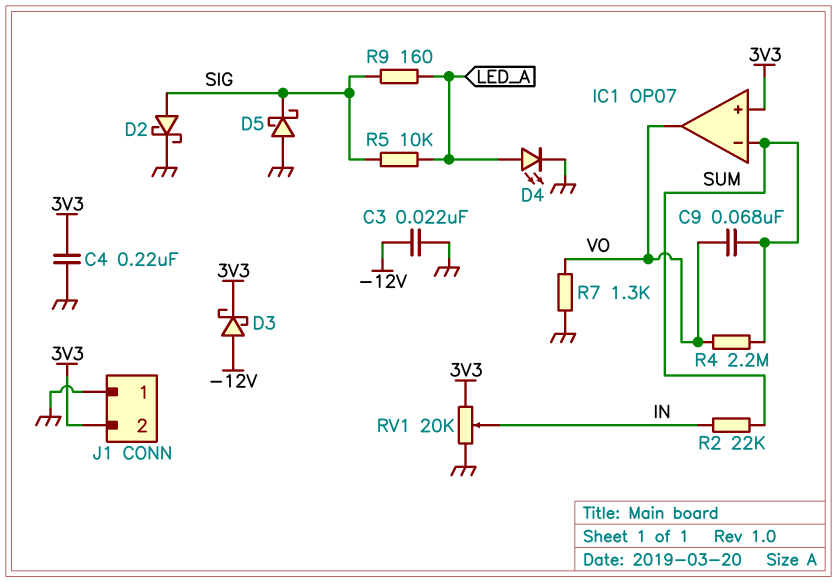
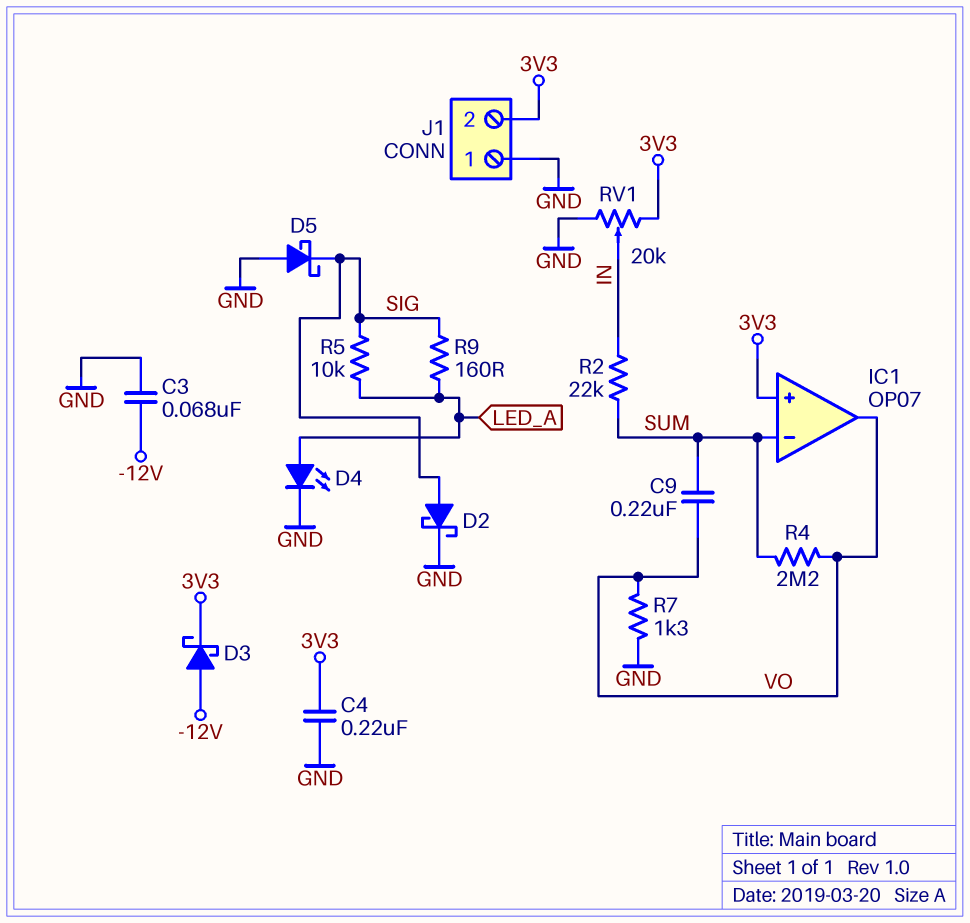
C3: 22nF (-12V, GND) -> 68nF (-12V, GND)
C9: 68nF (SUM, VO) -> 220nF (SUM, VO)

